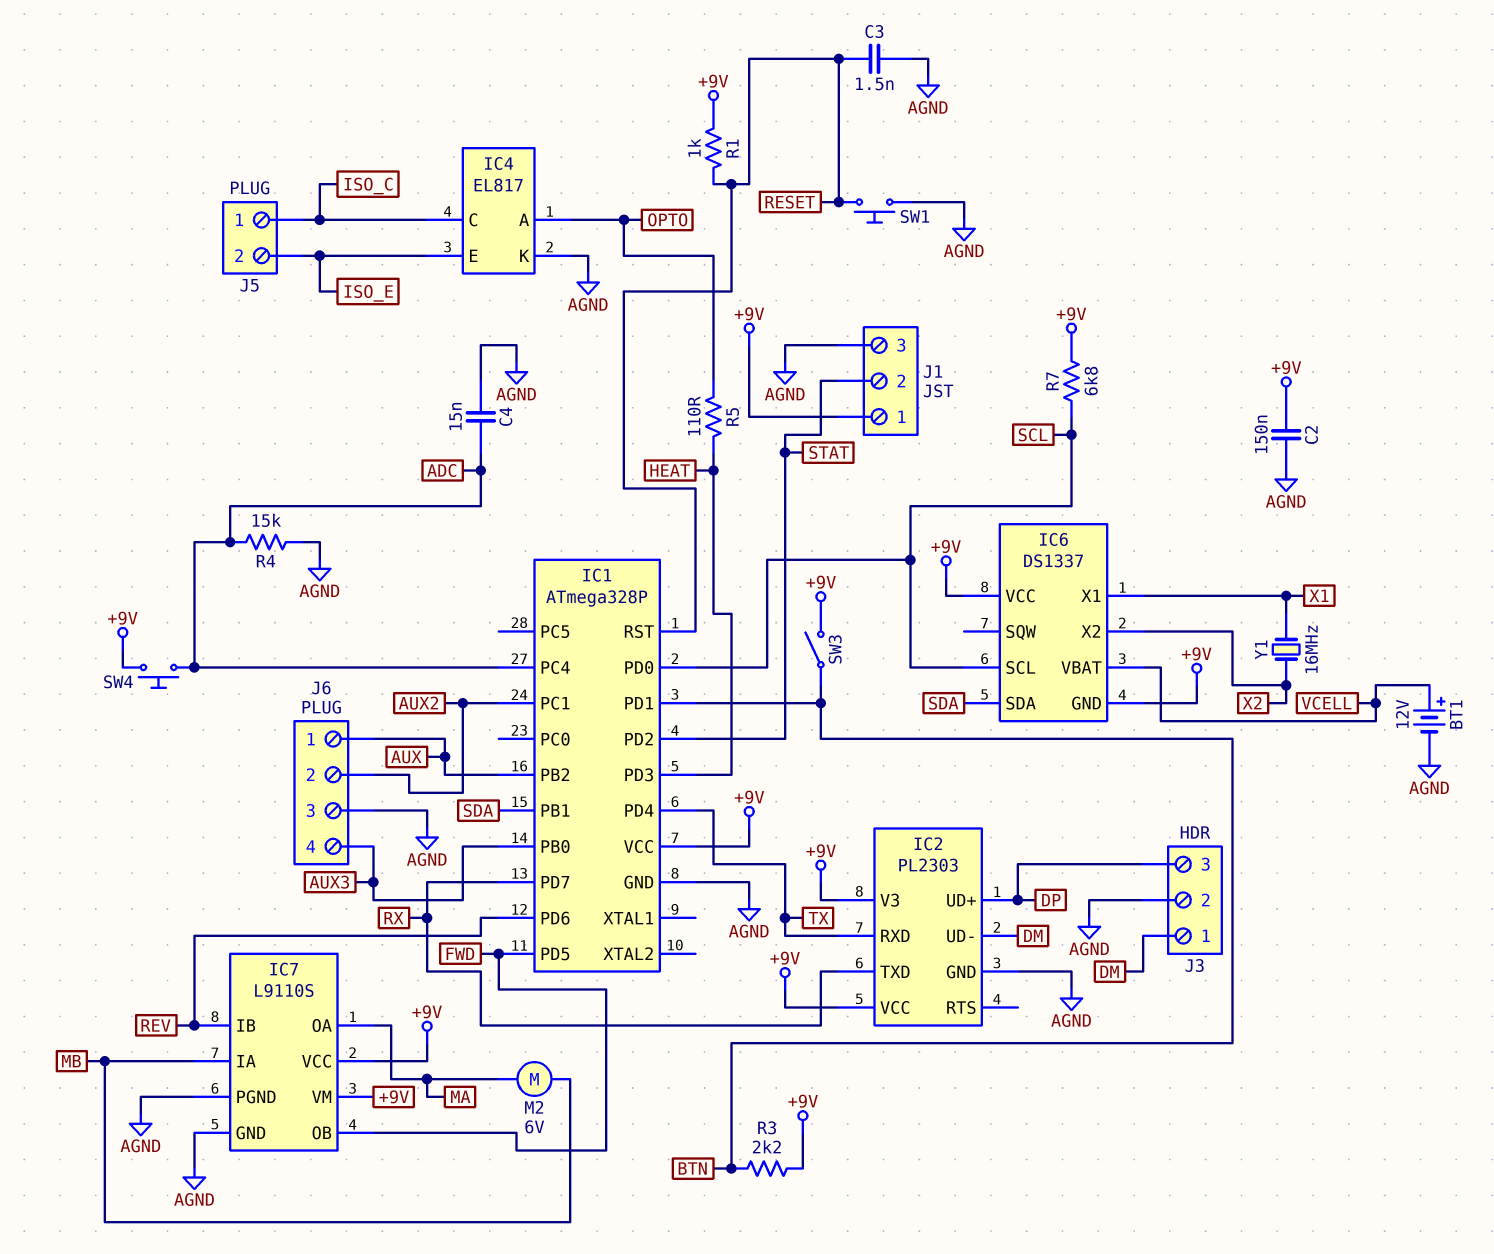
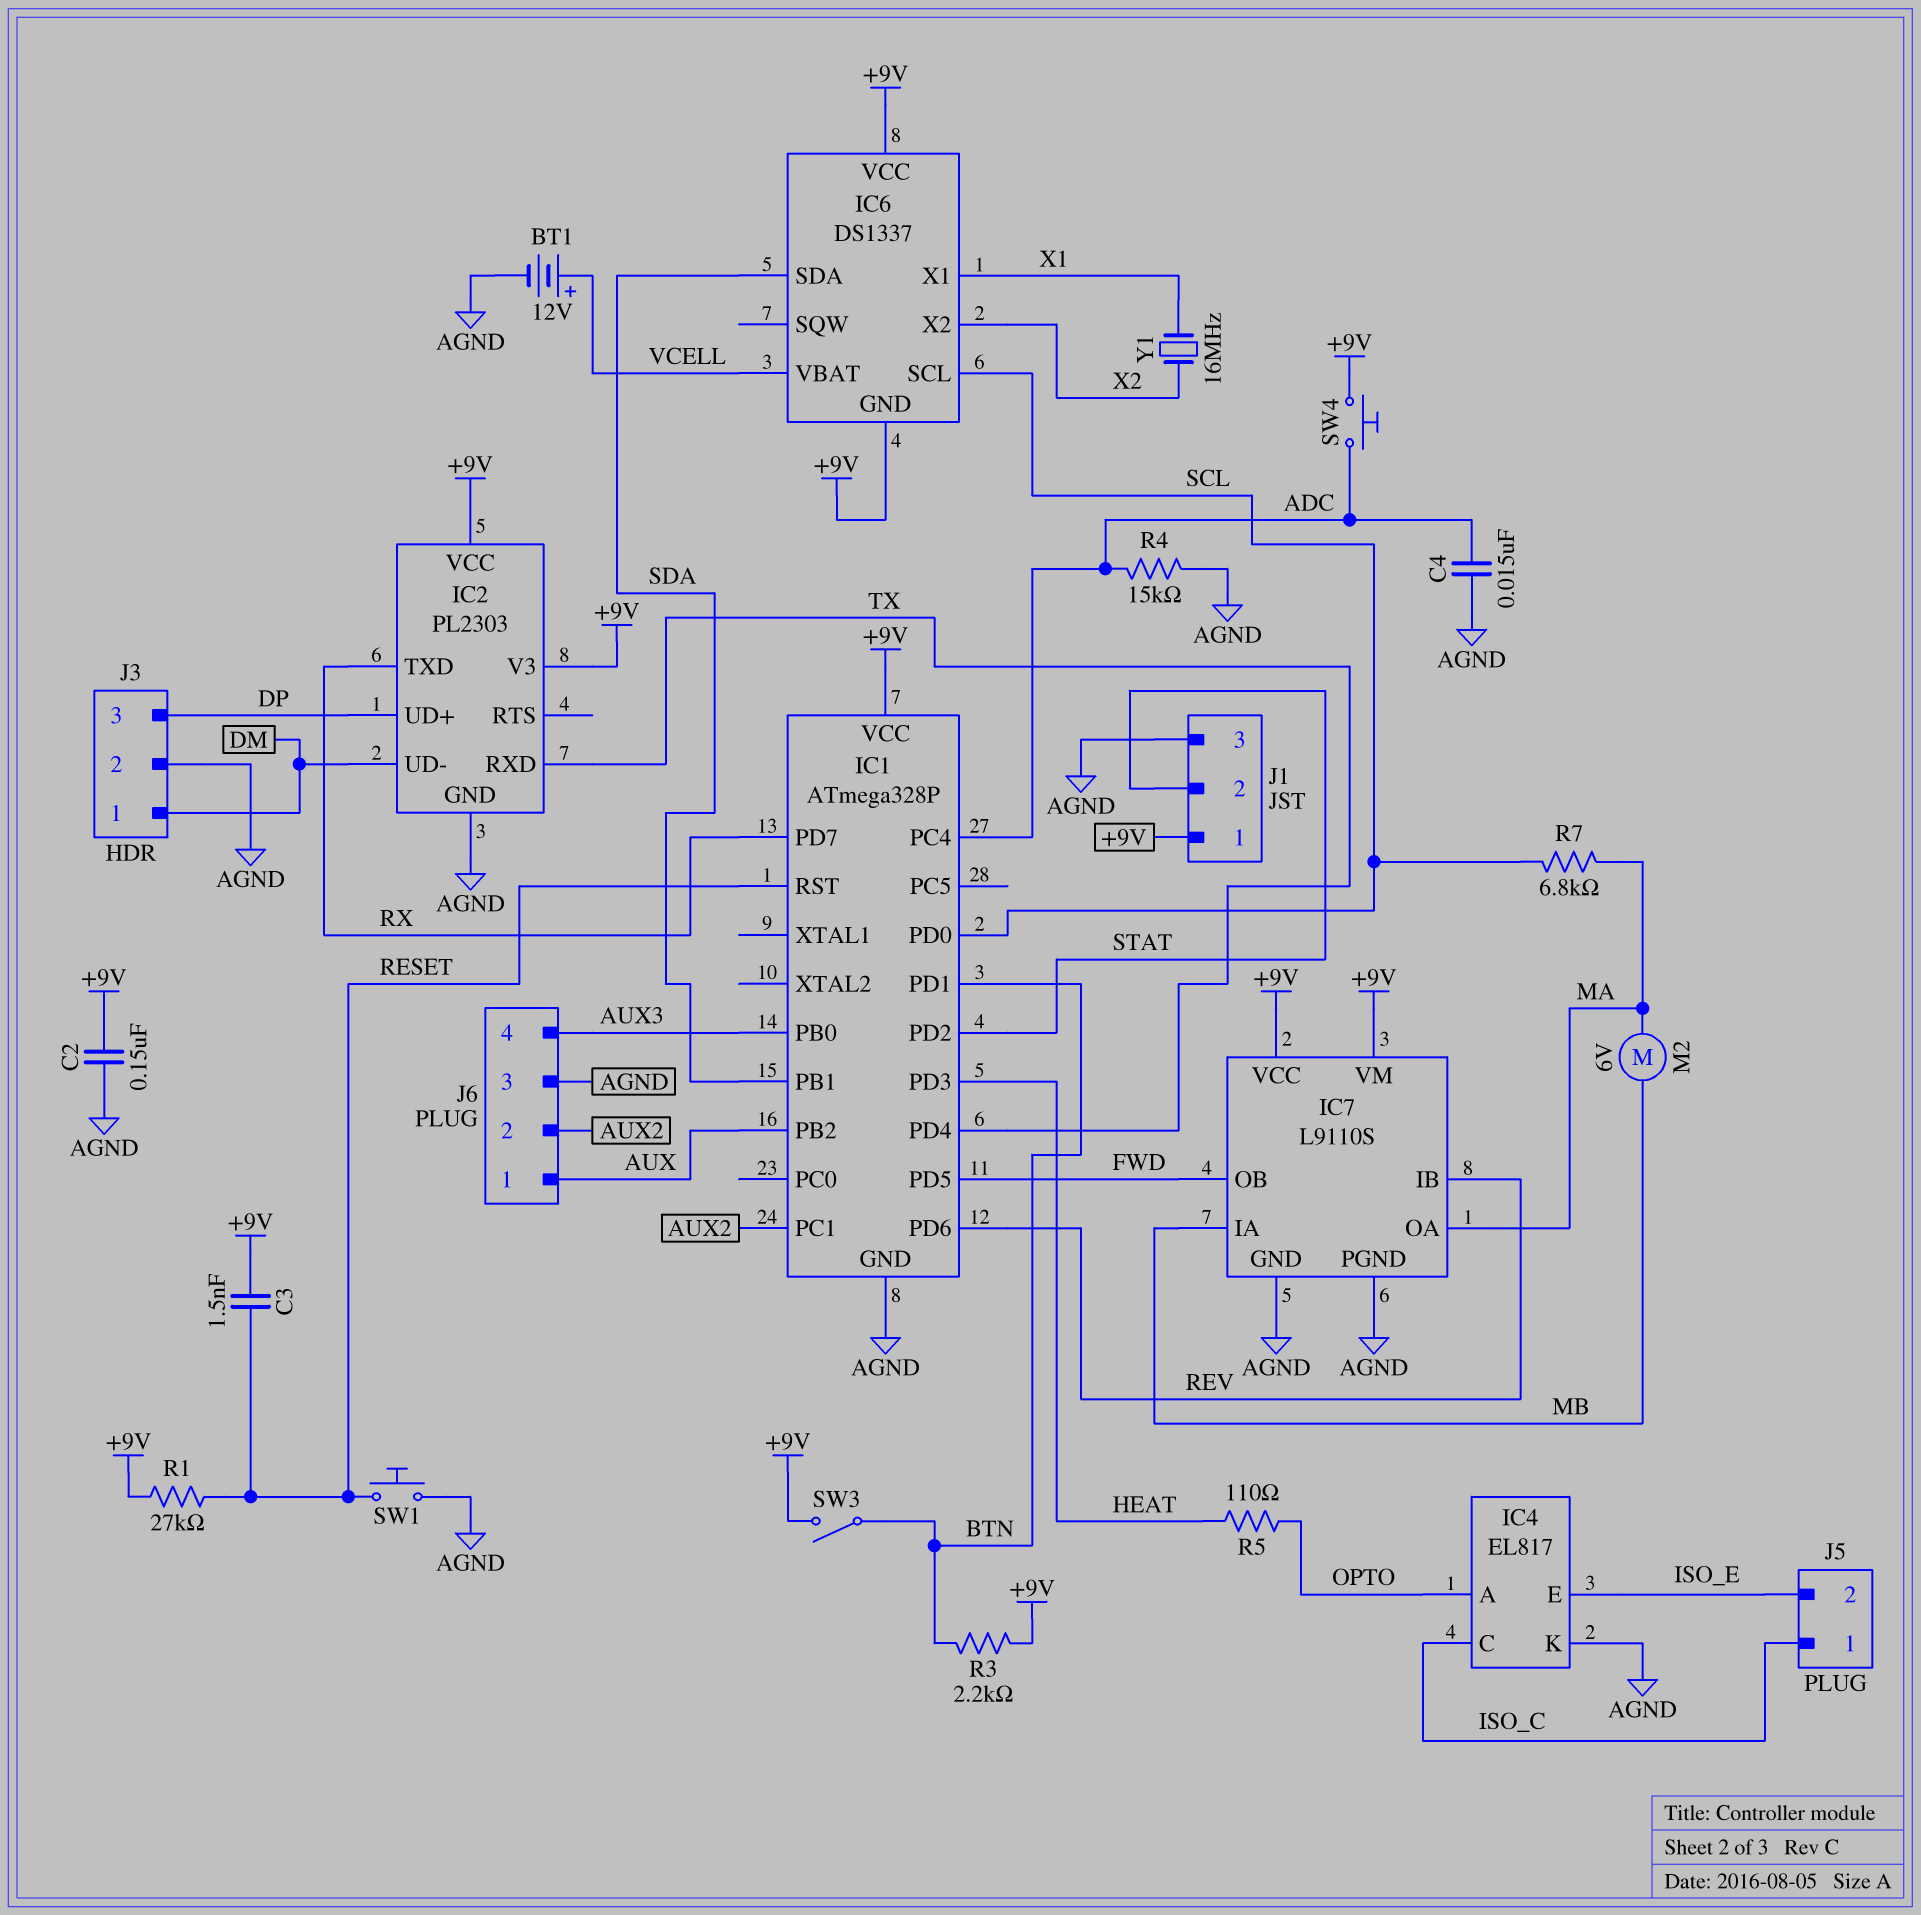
C3: 1.5nF (AGND, RESET) -> 1.5nF (+9V, RESET)
R1: 1k (+9V, RESET) -> 27k (+9V, RESET)
R7: 6.8k (+9V, SCL) -> 6.8k (MA, SCL)

